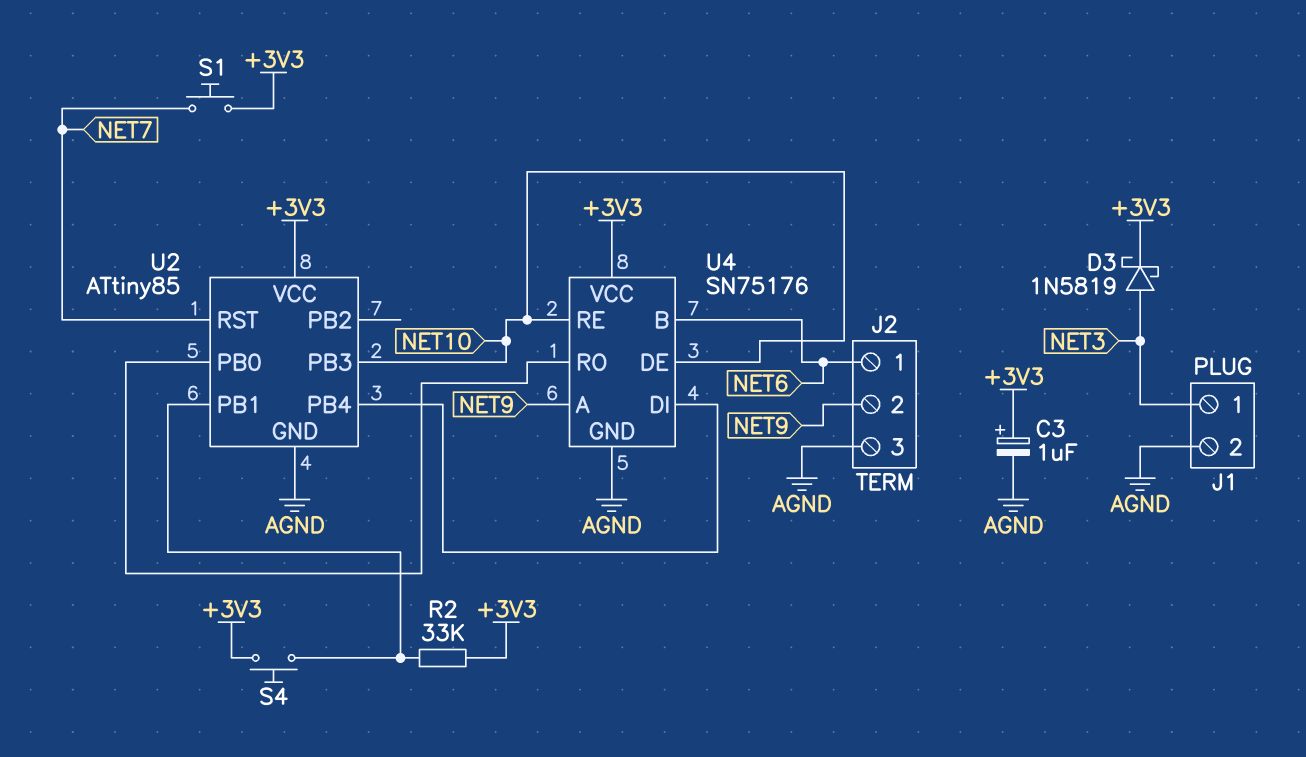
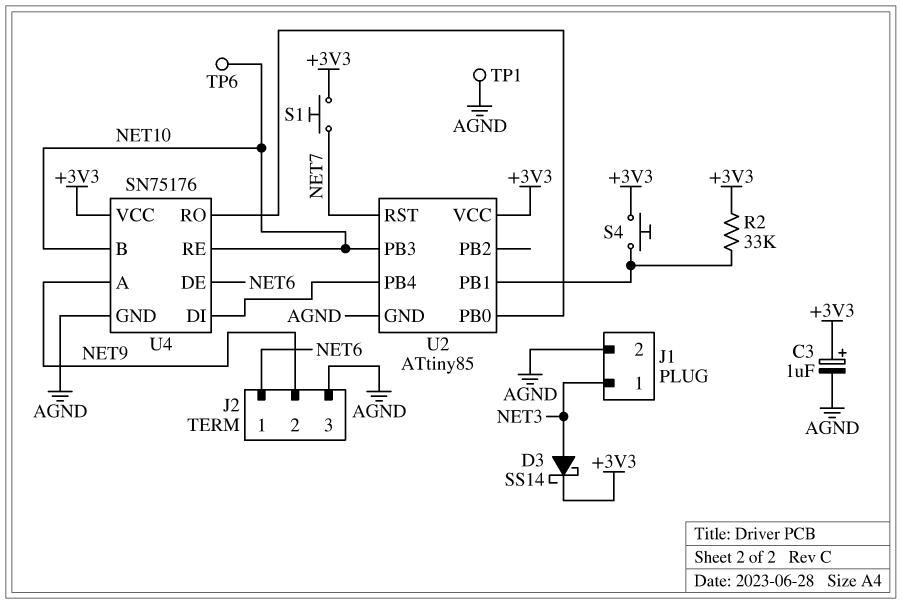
D3: schottky 1N5819 (A NET3, K +3V3) -> schottky SS14 (A NET3, K +3V3)
TP1: none -> test point (AGND)
TP6: none -> test point (NET10)
U4 pin B: NET6 -> NET10
U4 pin DE: NET10 -> NET6

